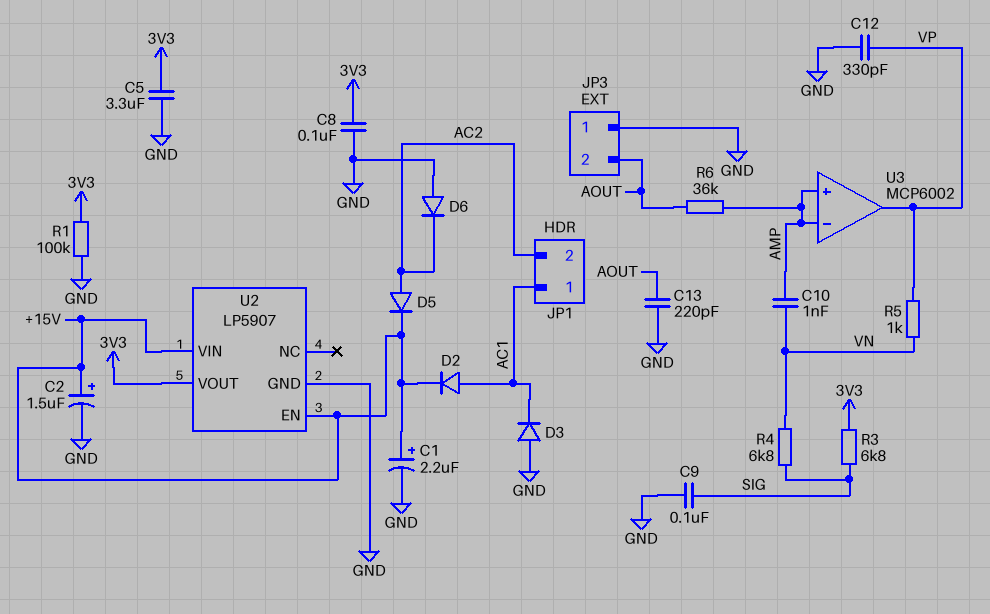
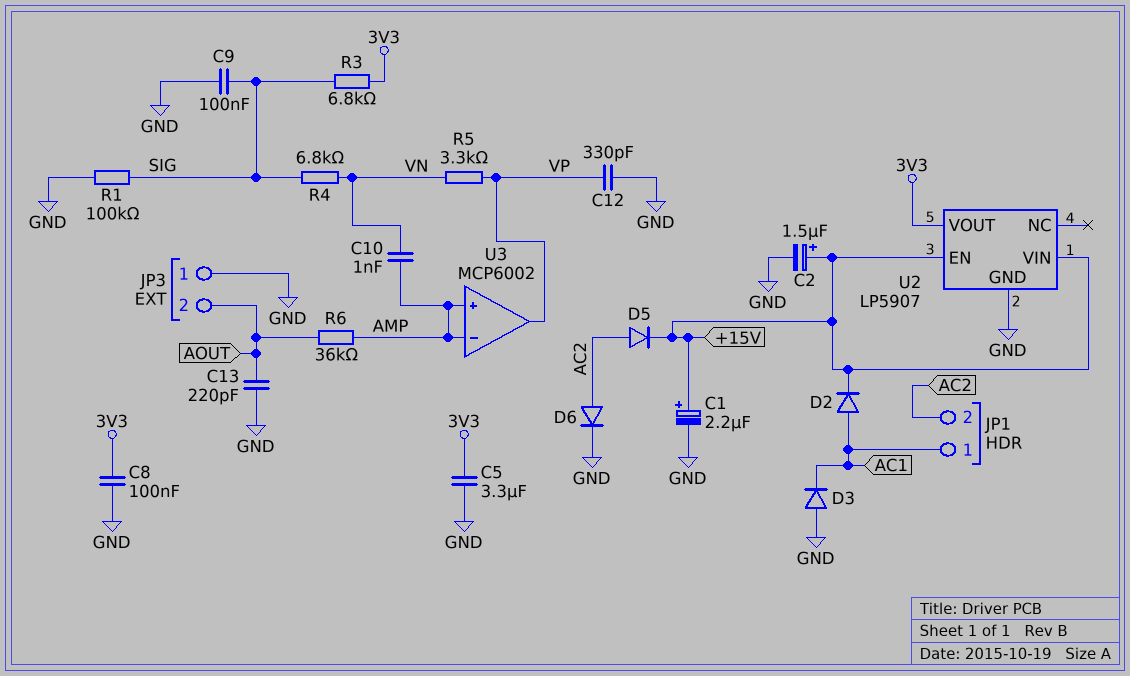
D6: diode (A GND, K AC2) -> diode (A AC2, K GND)
R1: 100k (3V3, GND) -> 100k (GND, SIG)
R5: 1k (VN, VP) -> 3.3k (VN, VP)

